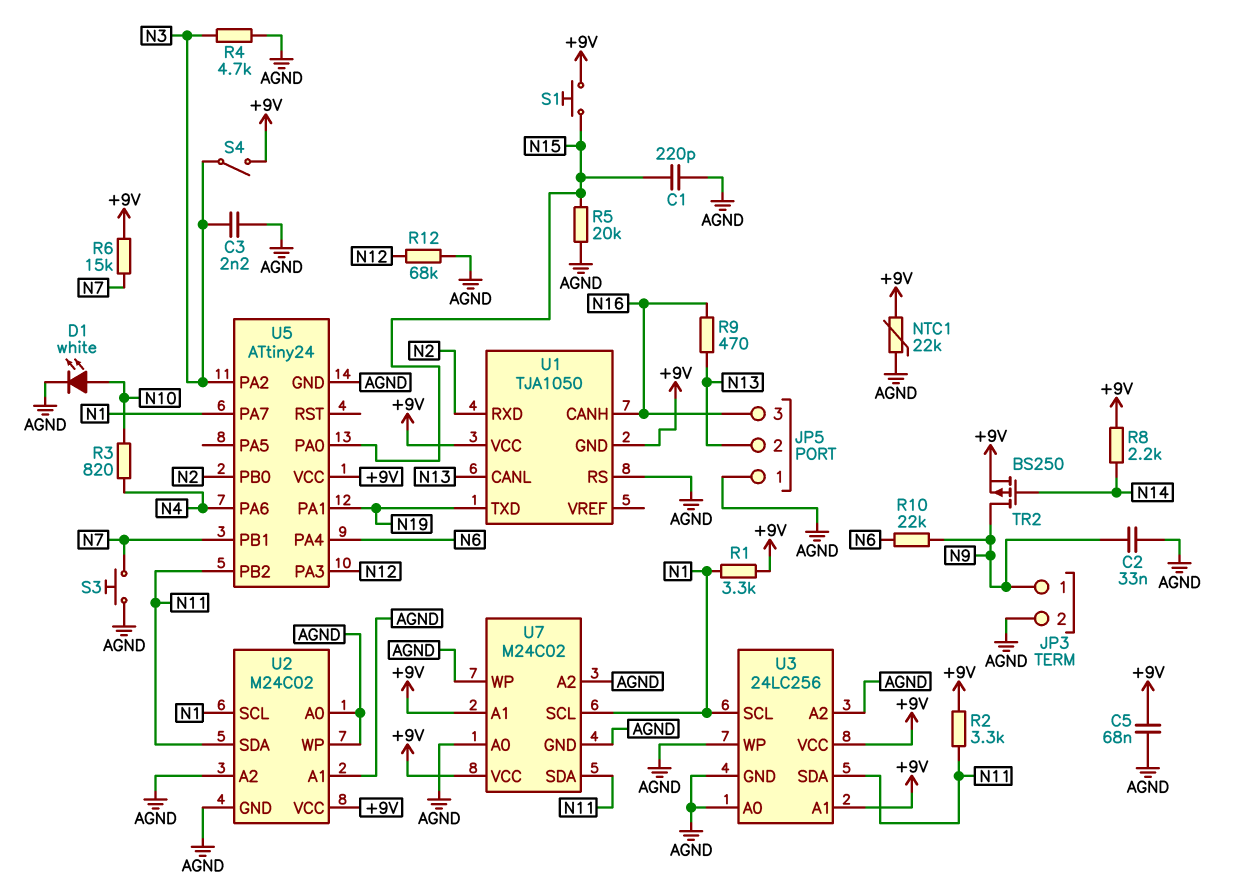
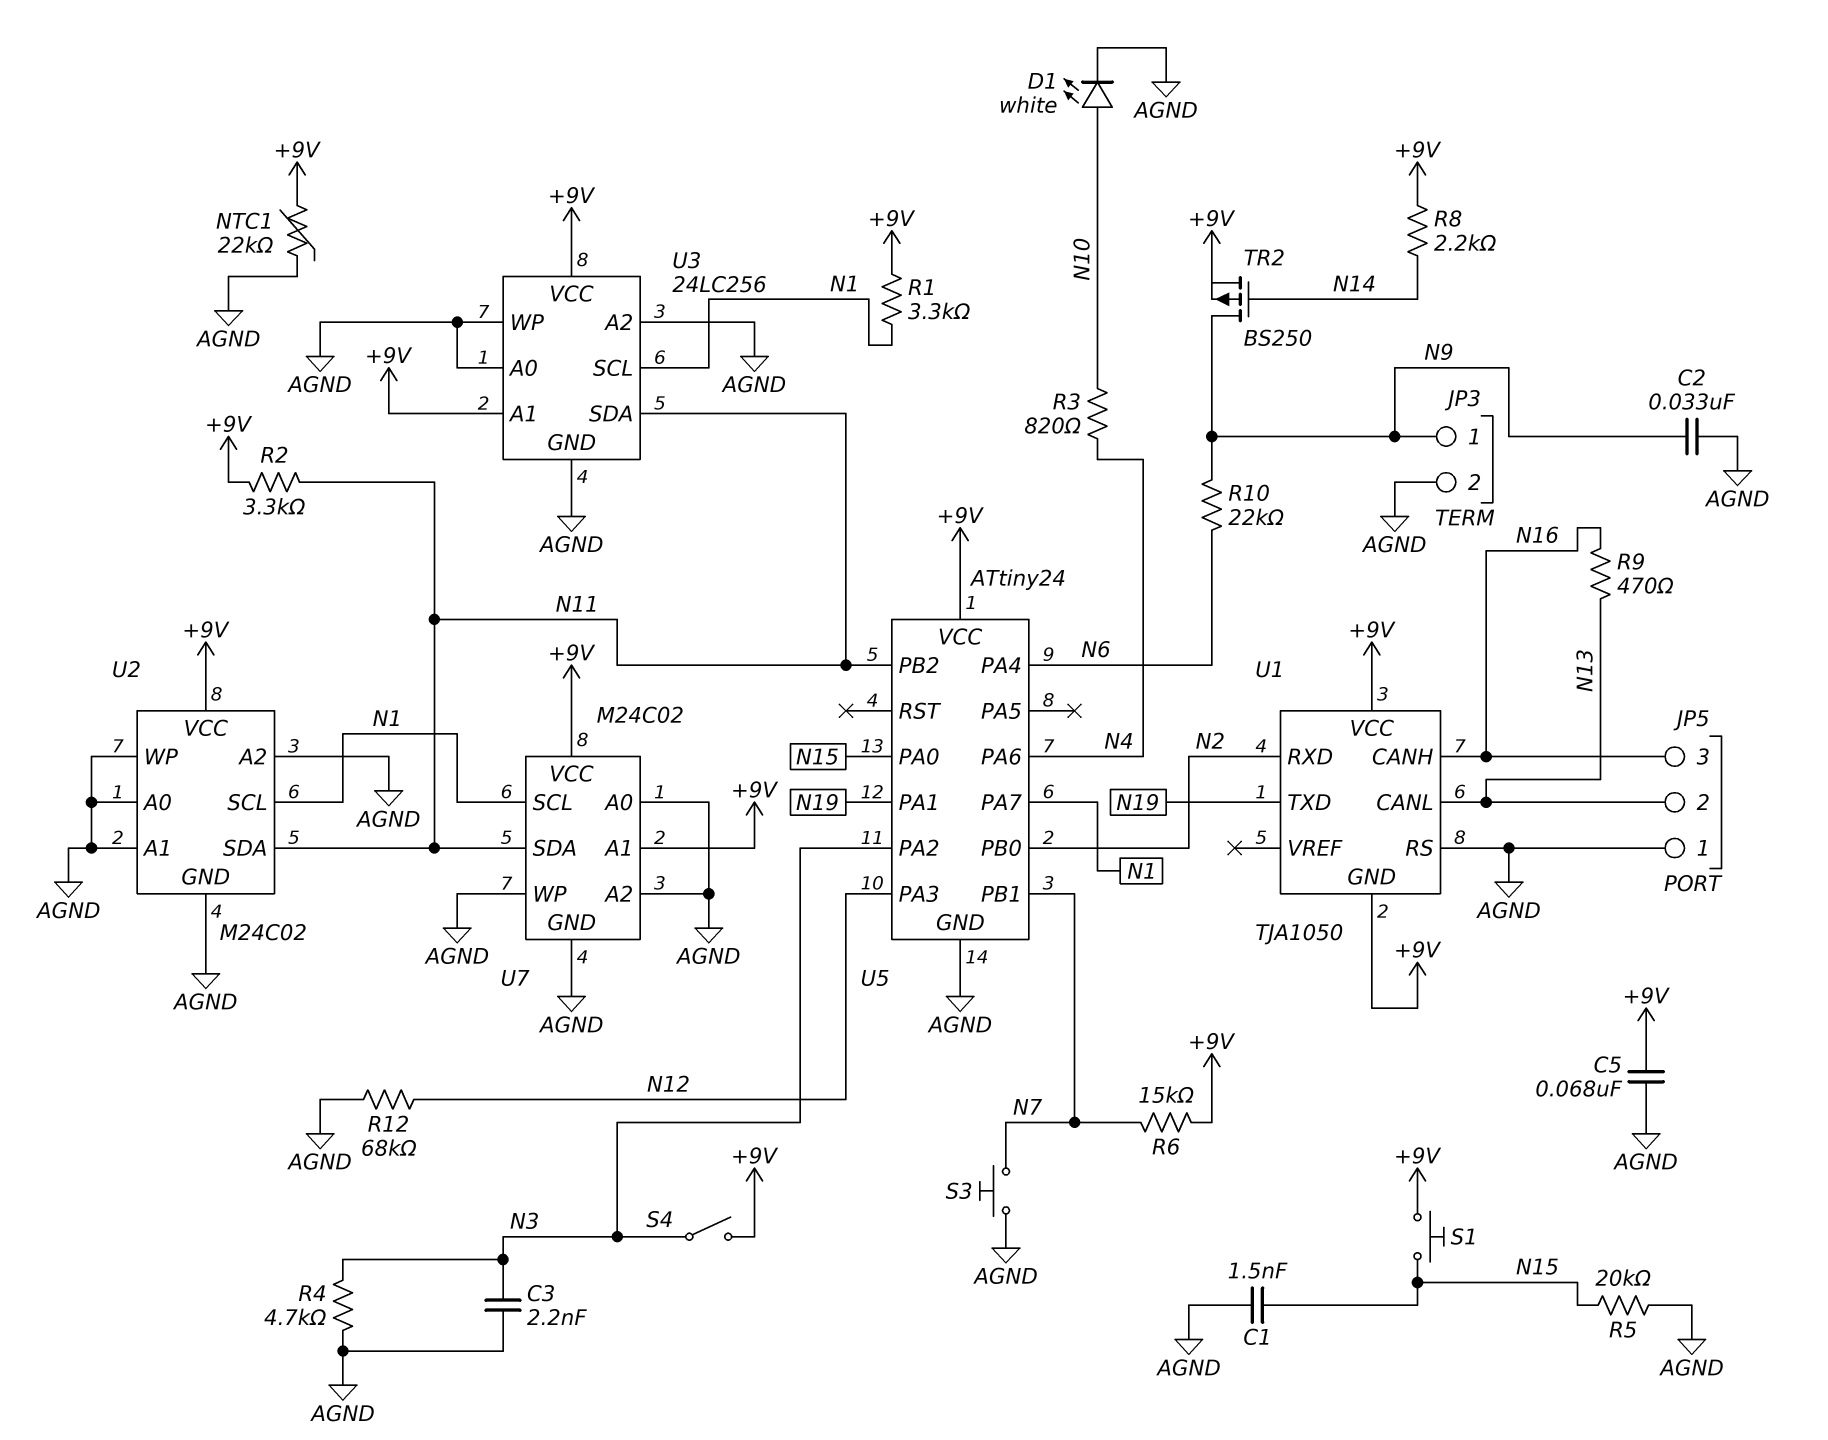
C1: 220pF (AGND, N15) -> 1.5nF (AGND, N15)

